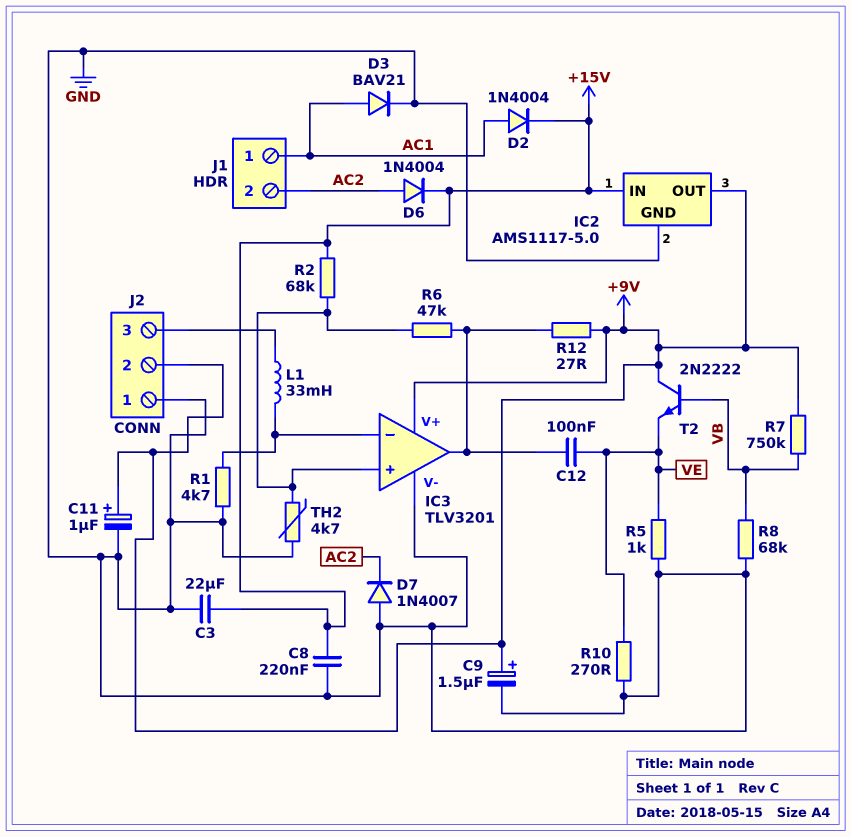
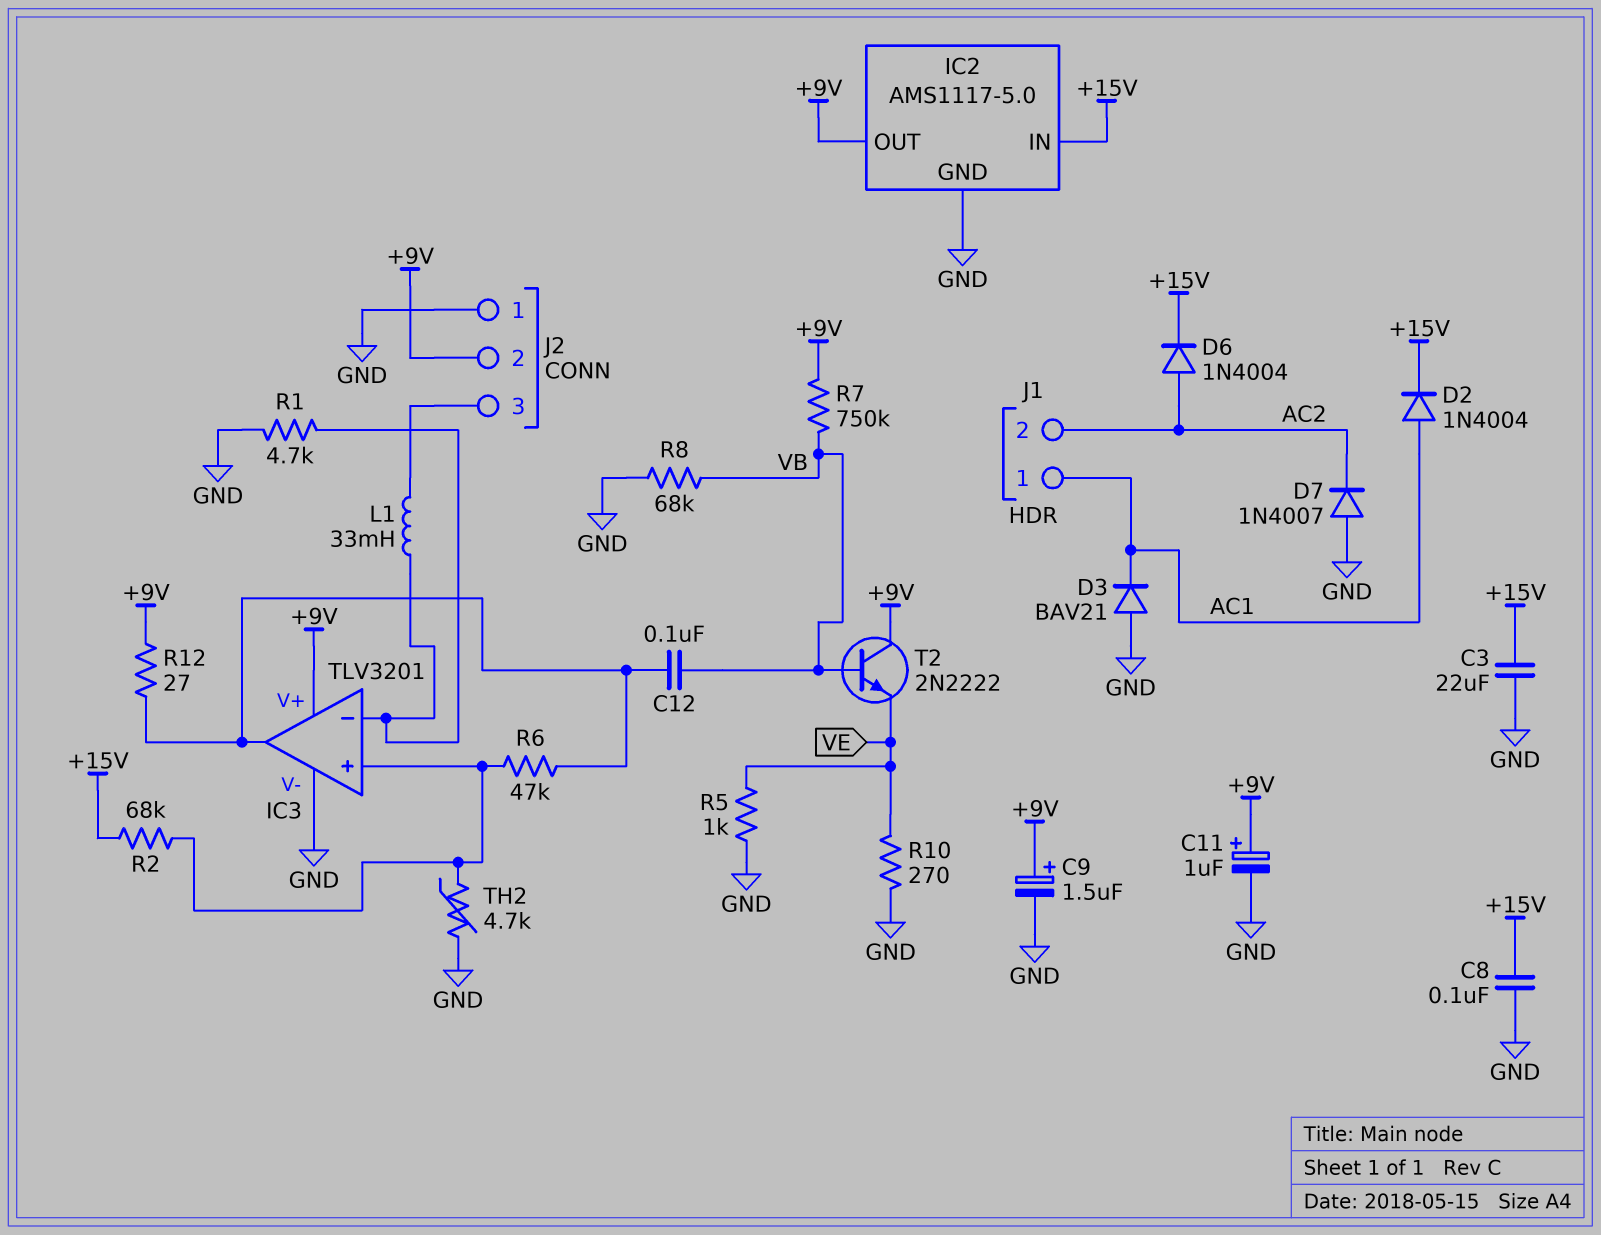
C8: 220nF (+15V, GND) -> 100nF (+15V, GND)
C12: 100nF (IC3/out, VE) -> 100nF (IC3/out, VB)
D3: diode BAV21 (A AC1, K GND) -> diode BAV21 (A GND, K AC1)

